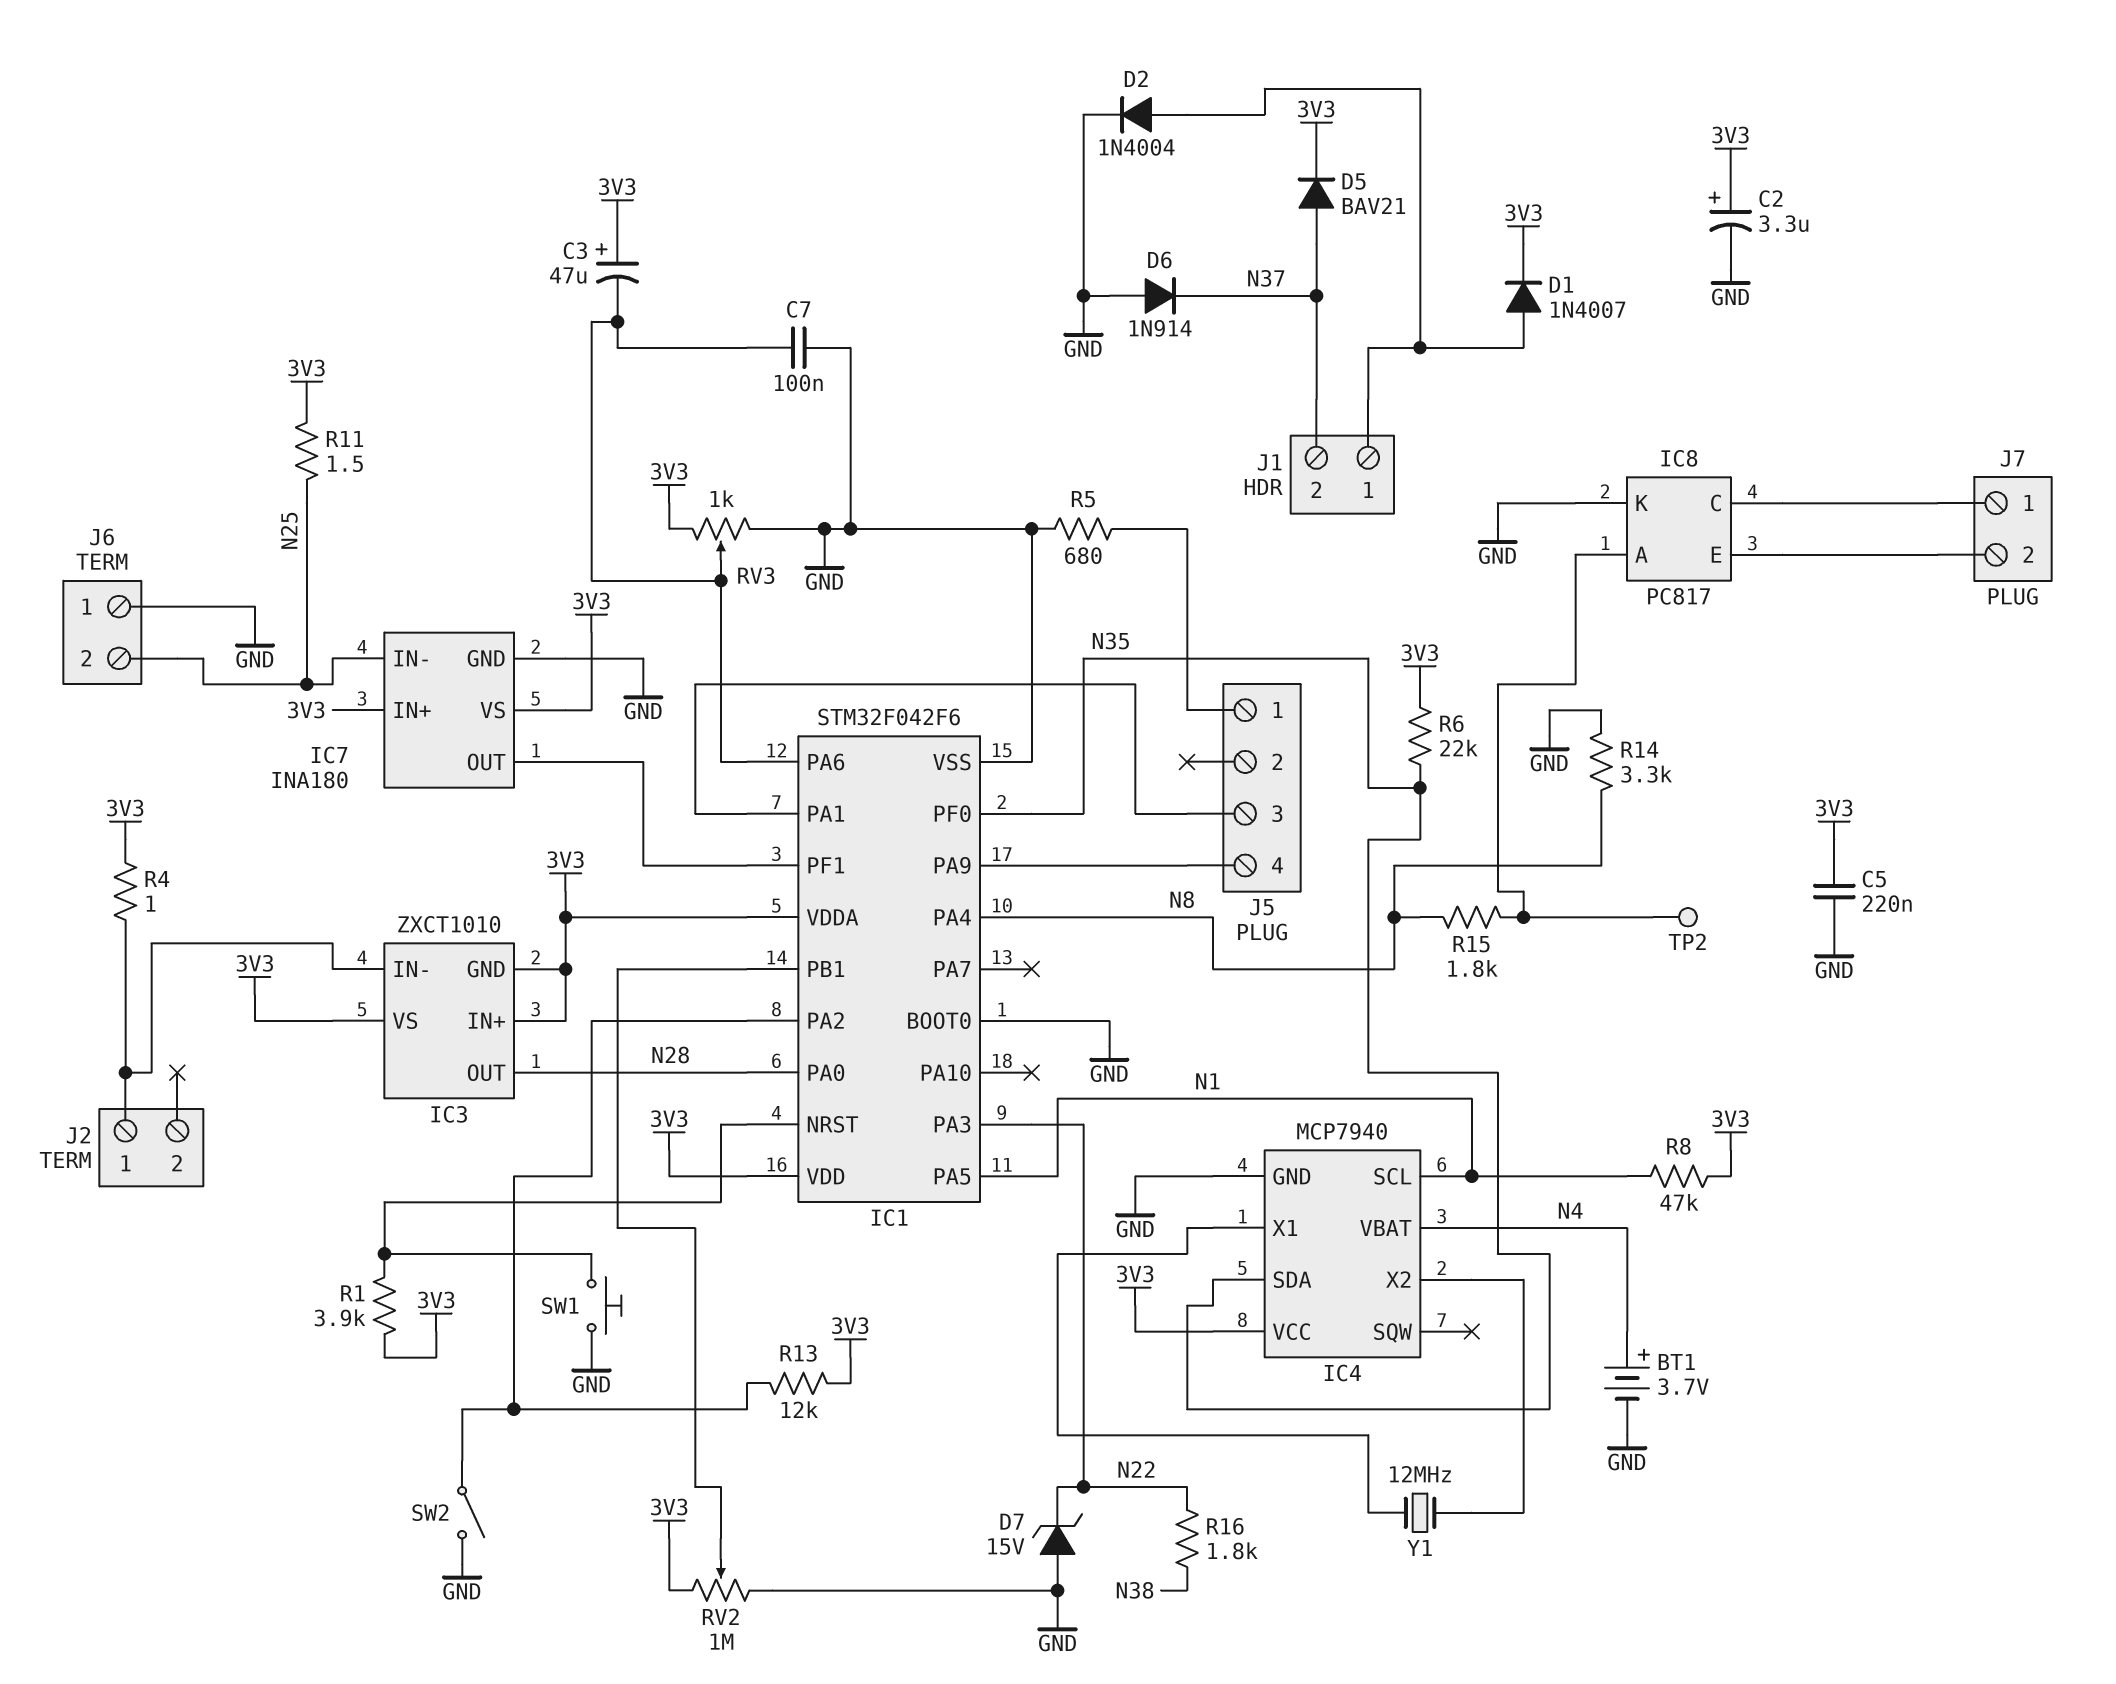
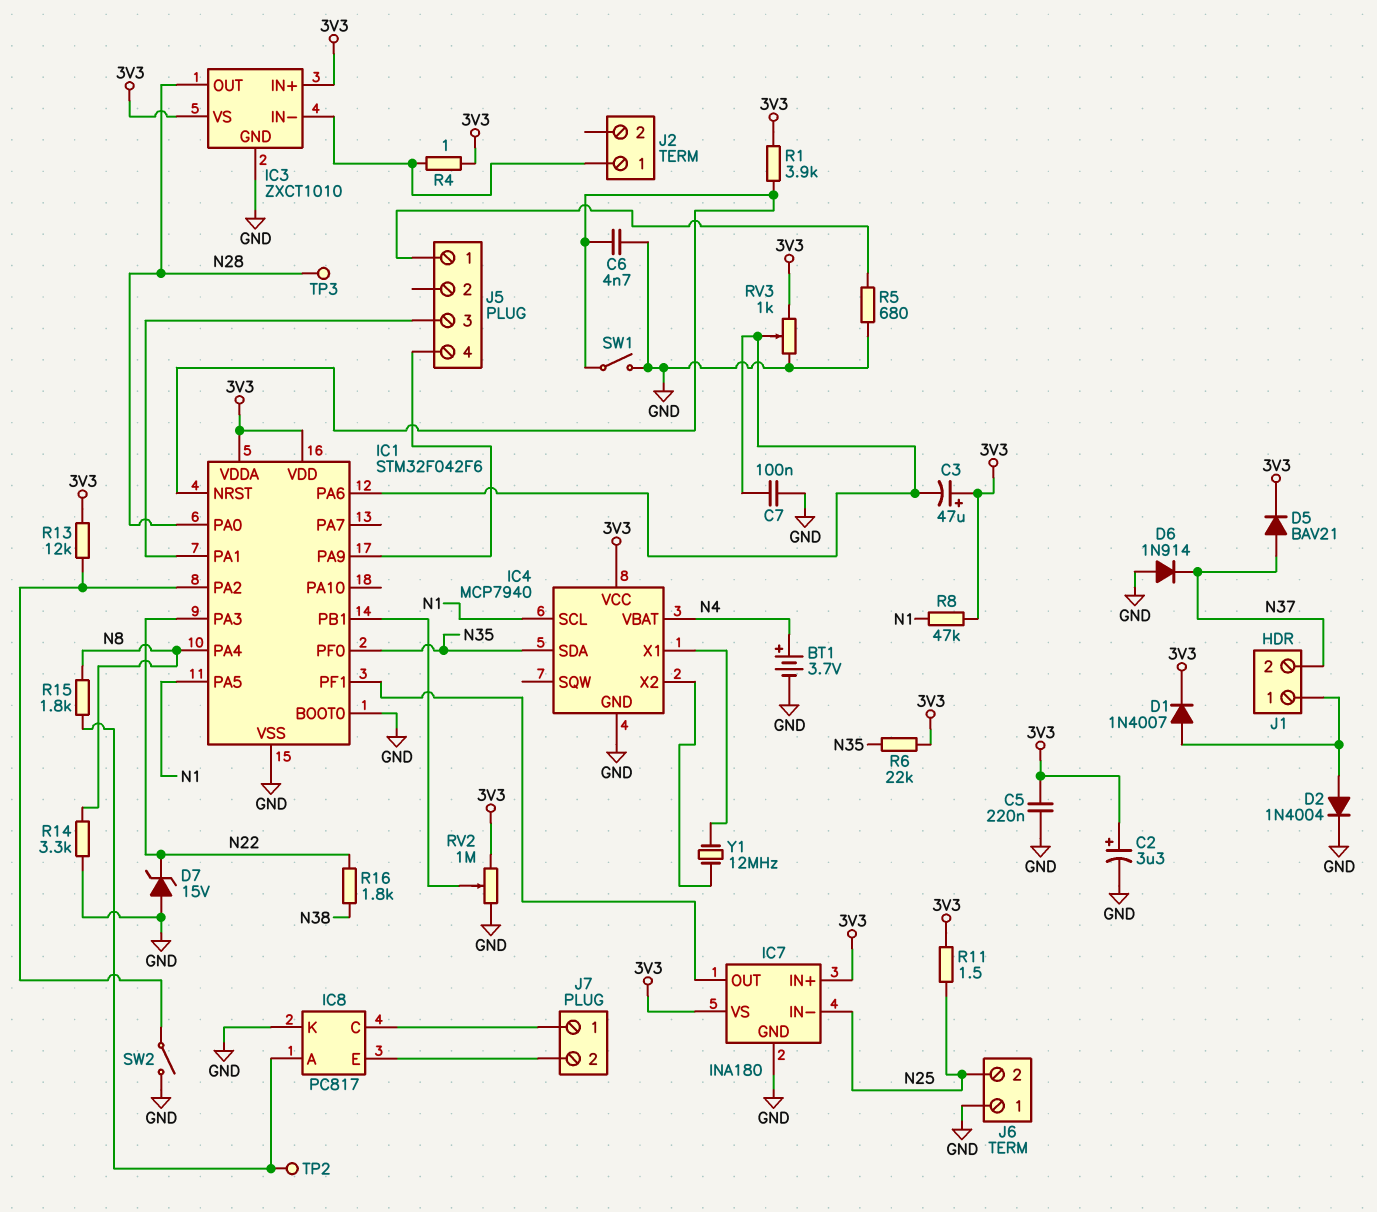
C6: none -> 4.7nF (GND, IC1/NRST)
IC3 pin GND: 3V3 -> GND
SW1: button (GND, IC1/NRST) -> switch (GND, IC1/NRST)
TP3: none -> test point (N28)

